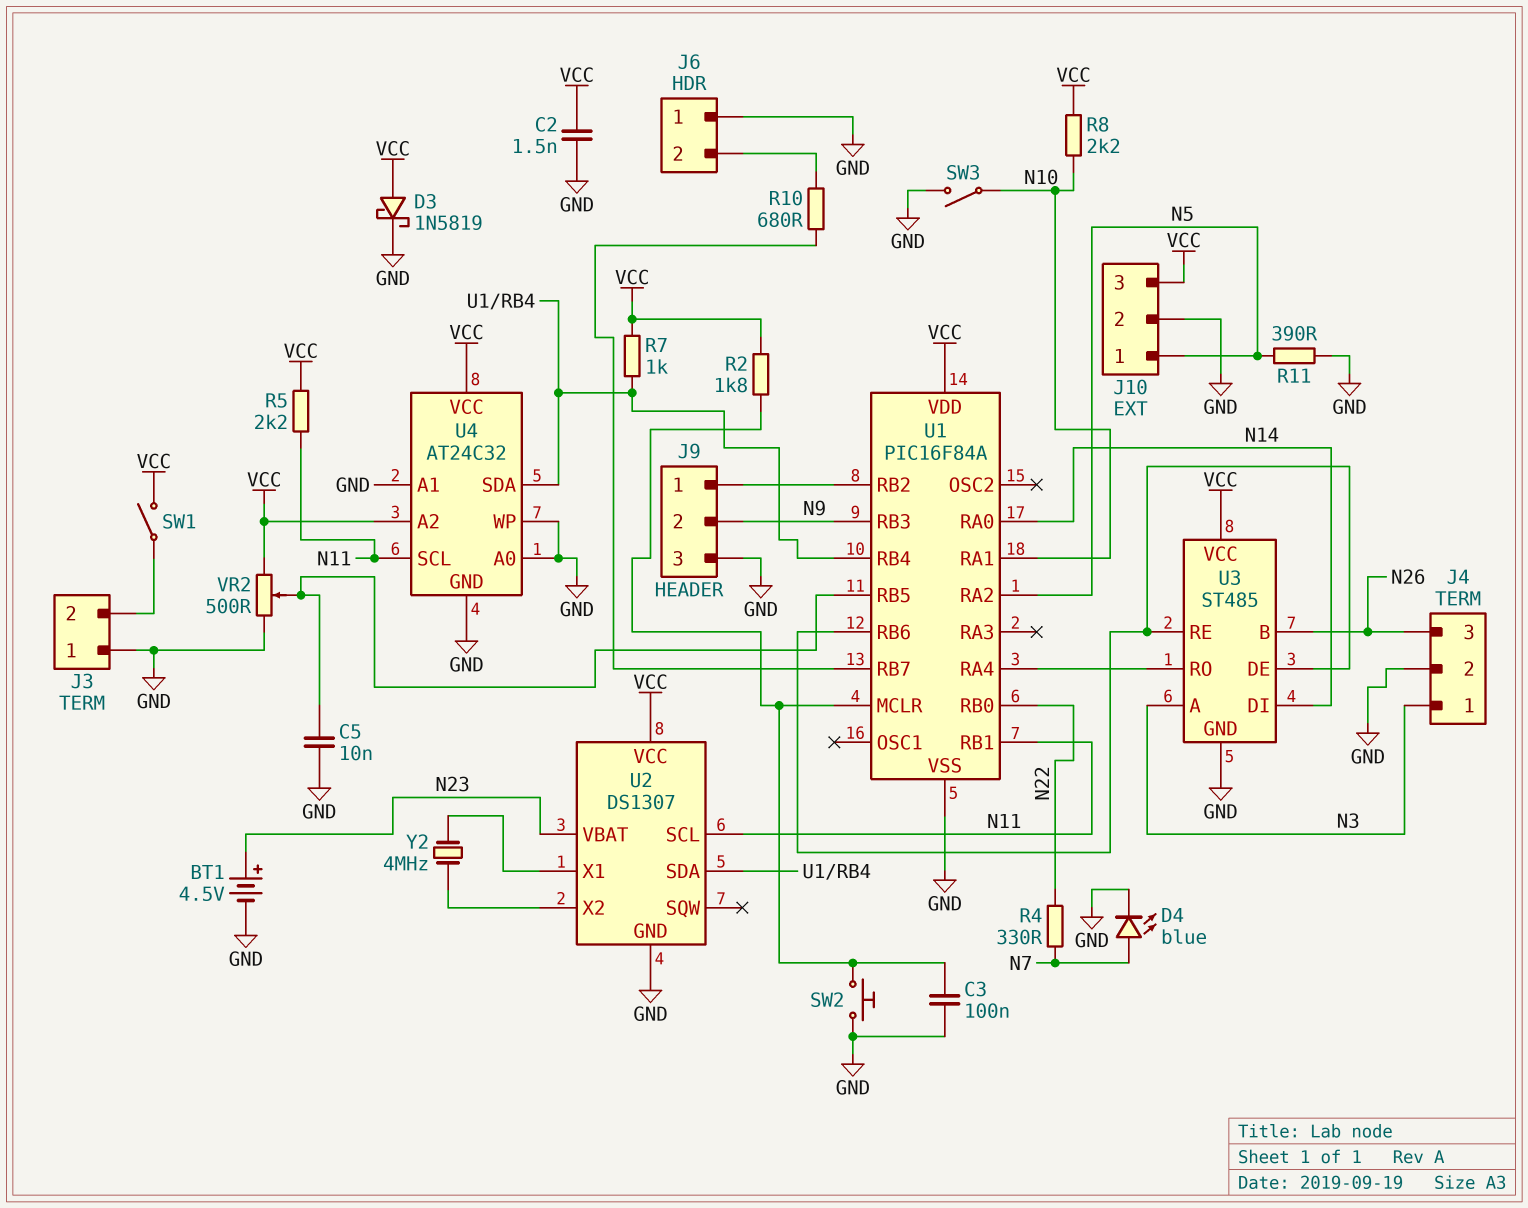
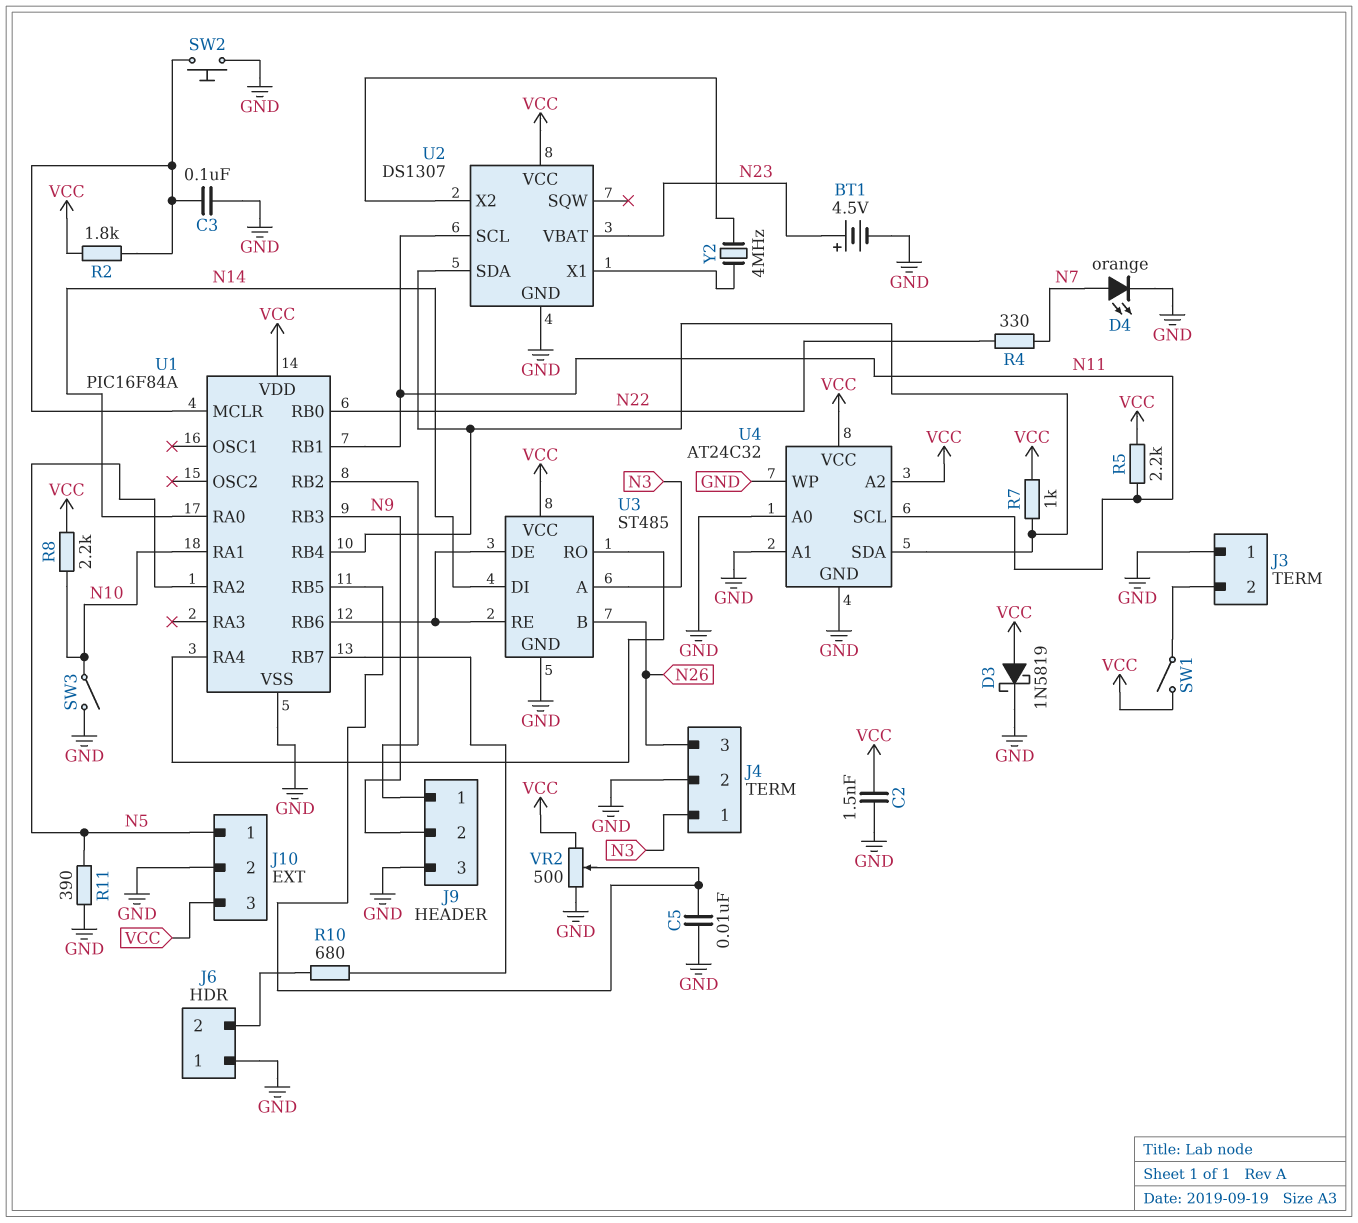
D4: LED blue (A N7, K GND) -> LED orange (A N7, K GND)

